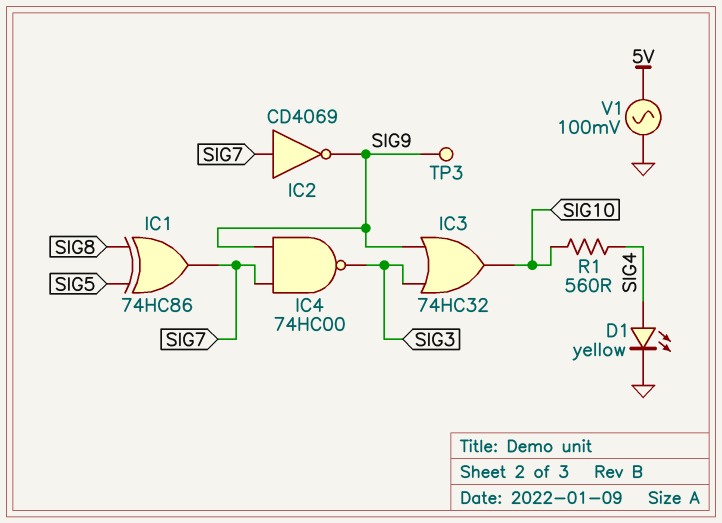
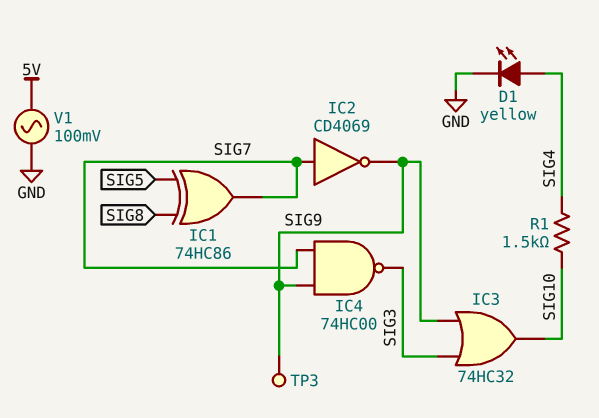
R1: 560 (SIG4, SIG10) -> 1.5k (SIG4, SIG10)

